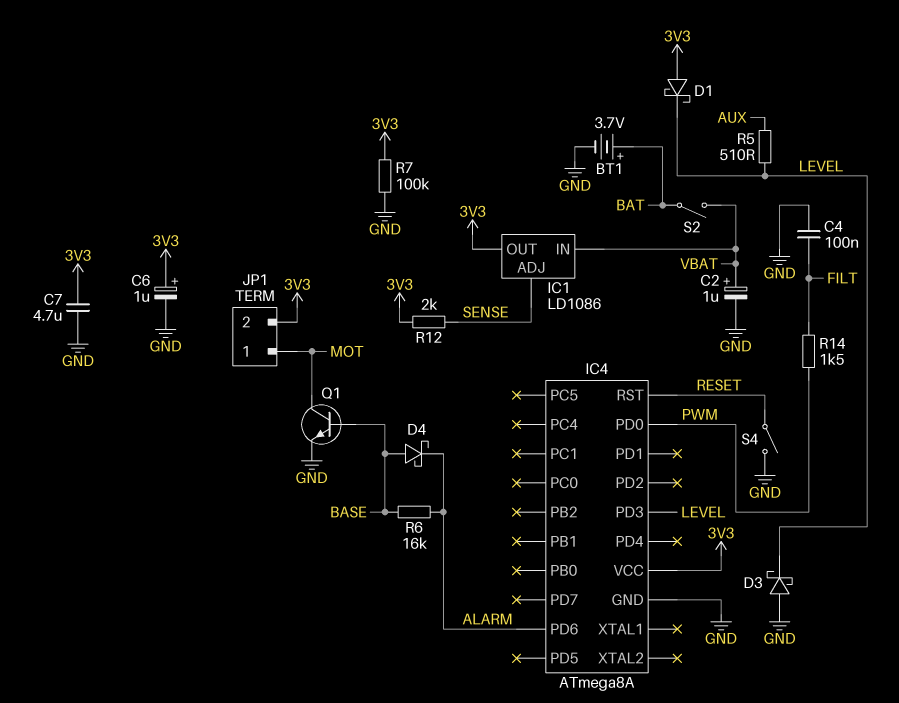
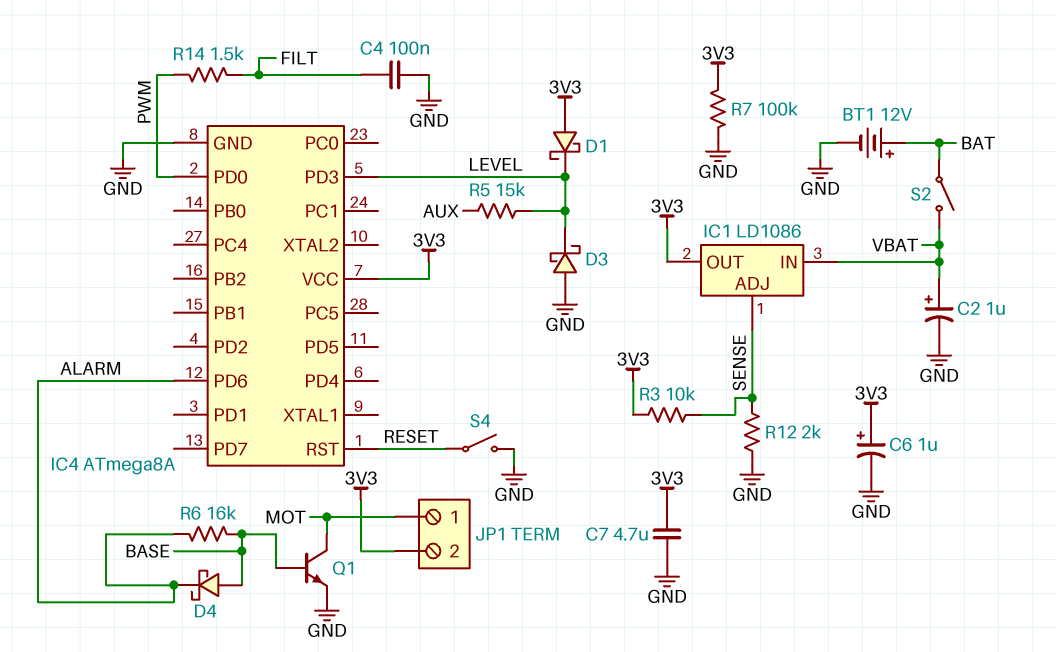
BT1: 3.7V (plus BAT, minus GND) -> 12V (plus BAT, minus GND)
R3: none -> 10k (3V3, SENSE)
R5: 510 (AUX, LEVEL) -> 15k (AUX, LEVEL)
R12: 2k (3V3, SENSE) -> 2k (GND, SENSE)

